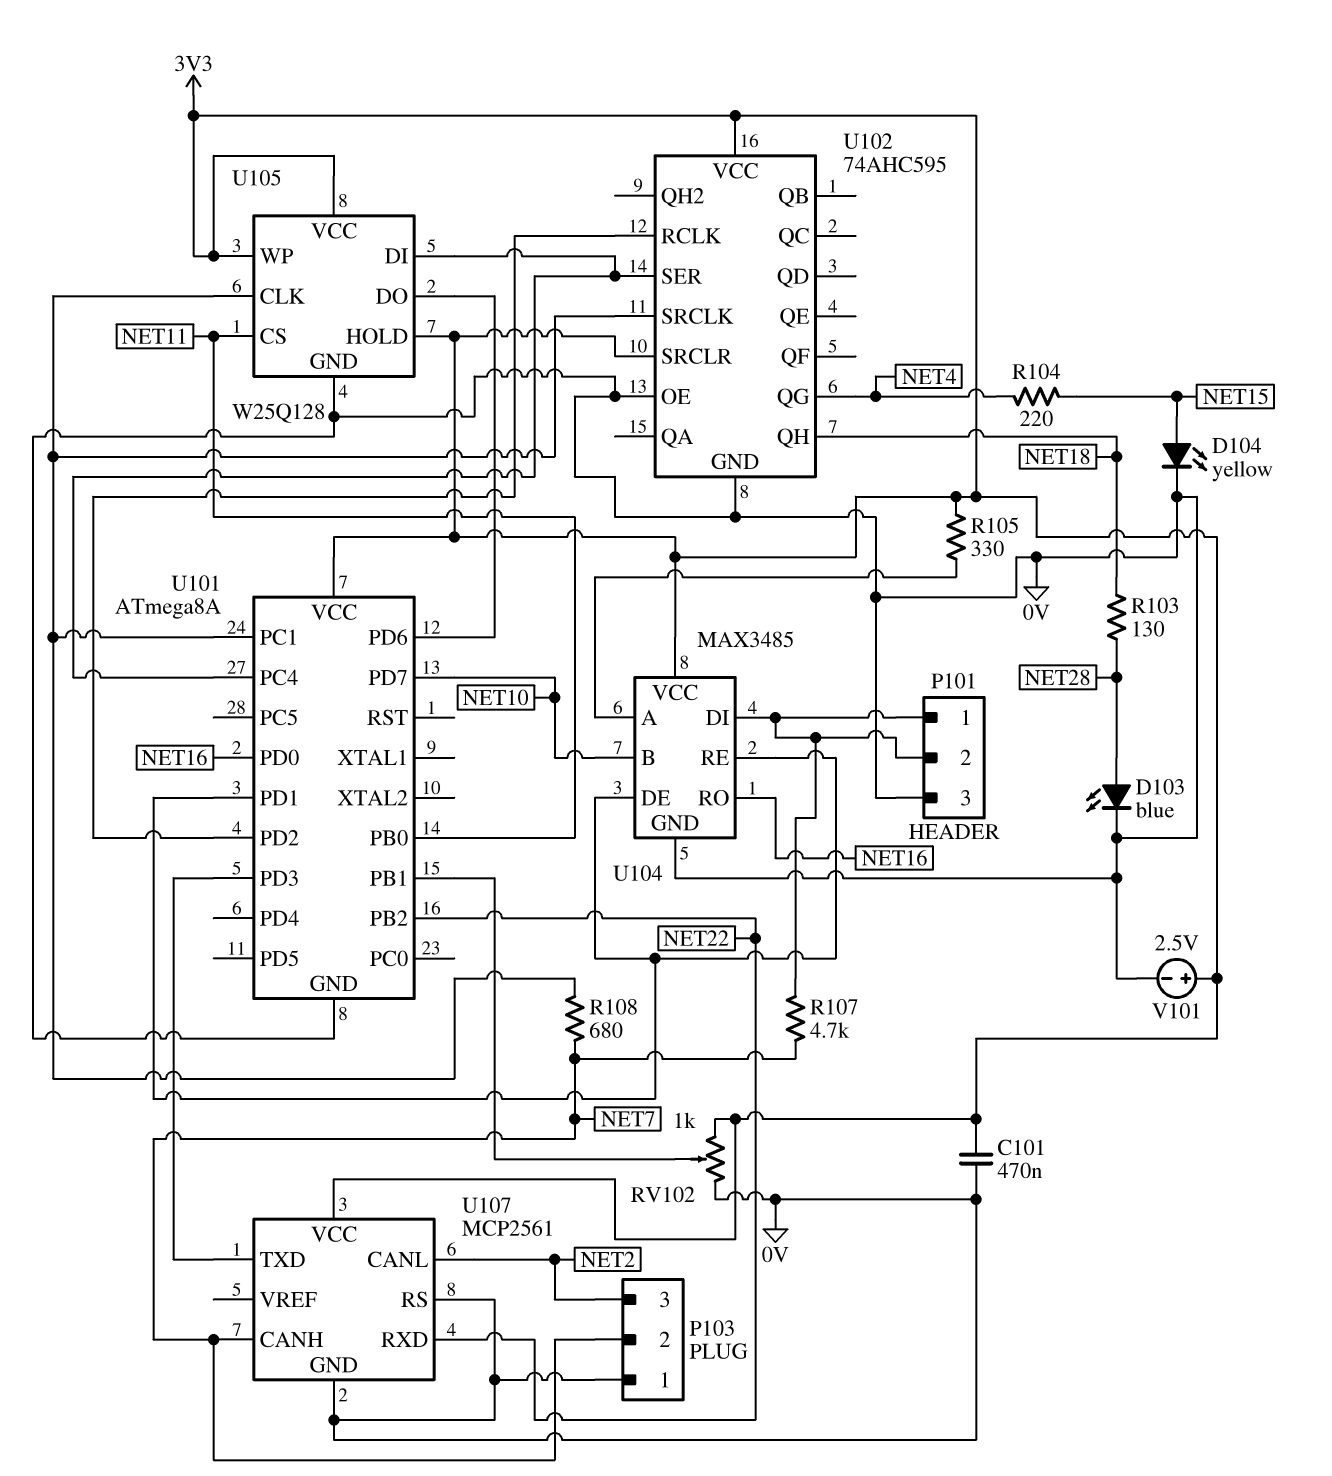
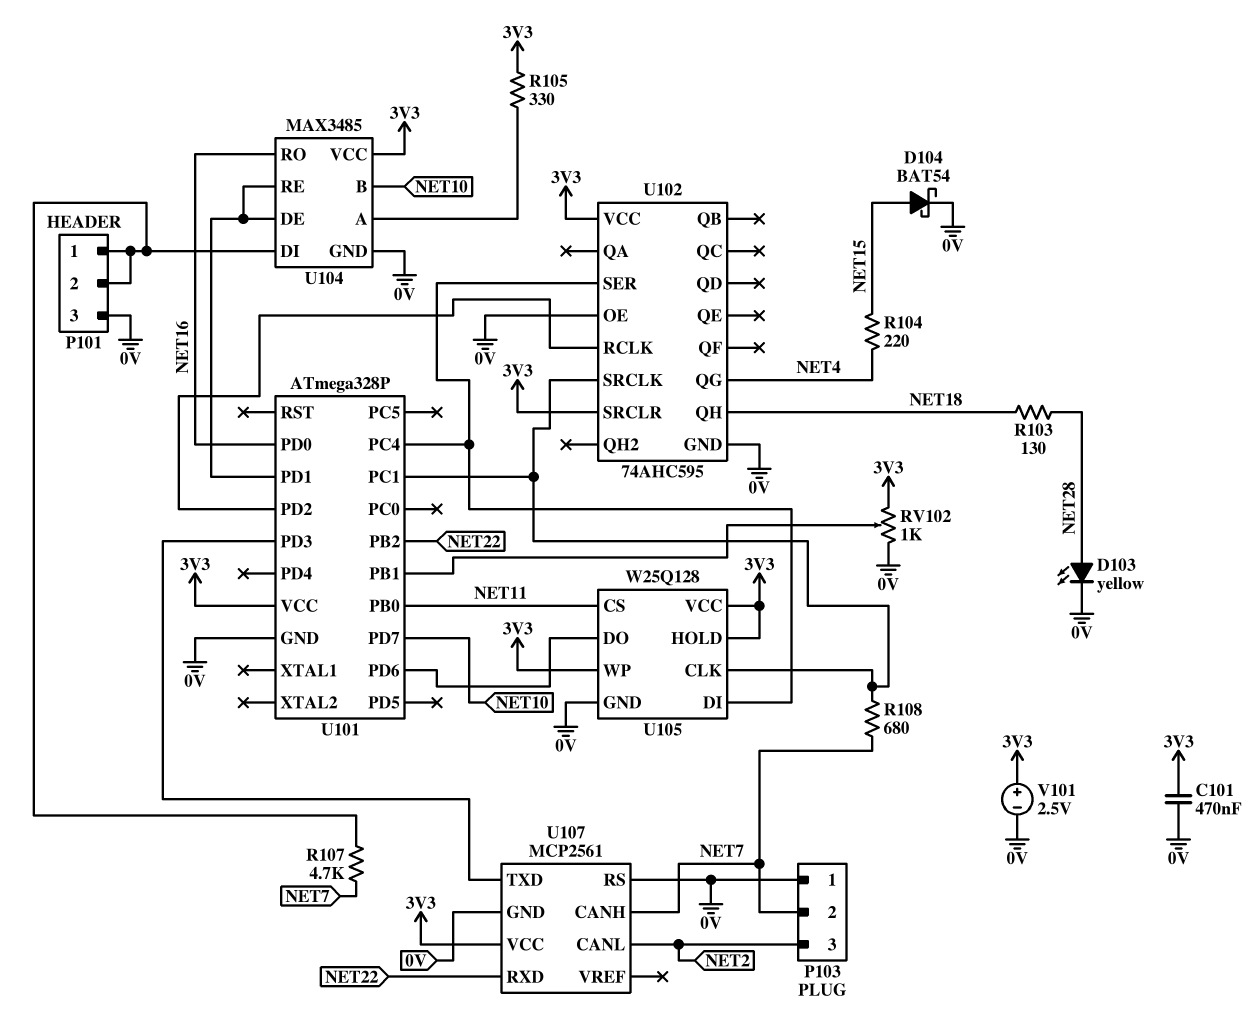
D103: LED blue (A NET28, K 0V) -> LED yellow (A NET28, K 0V)
D104: LED yellow (A NET15, K 0V) -> schottky BAT54 (A NET15, K 0V)
U101: ATmega8A -> ATmega328P

